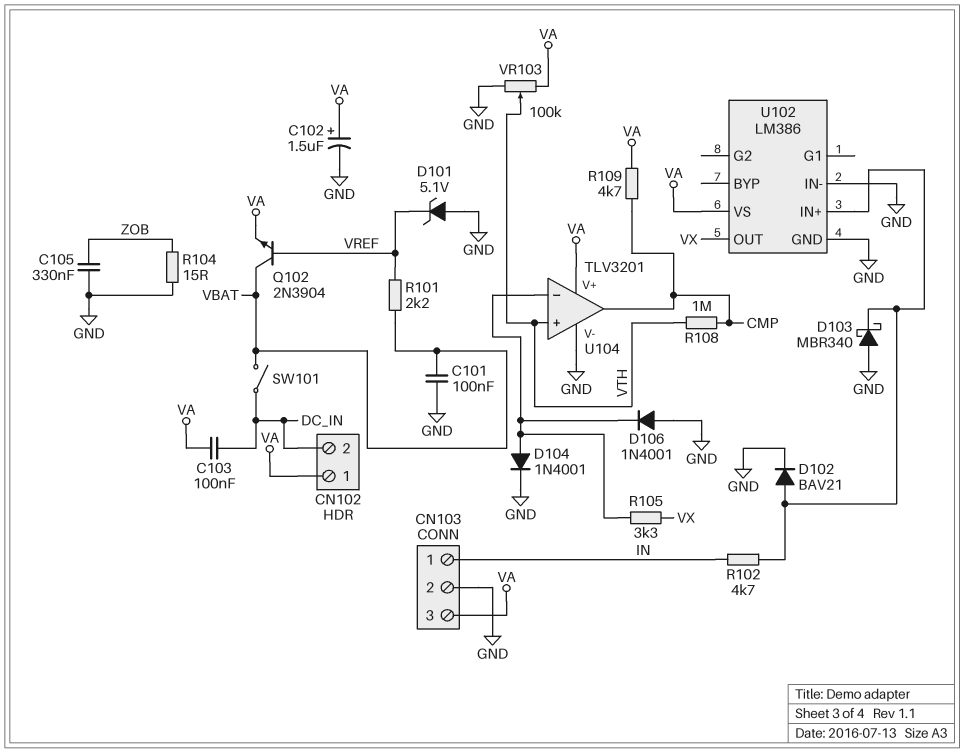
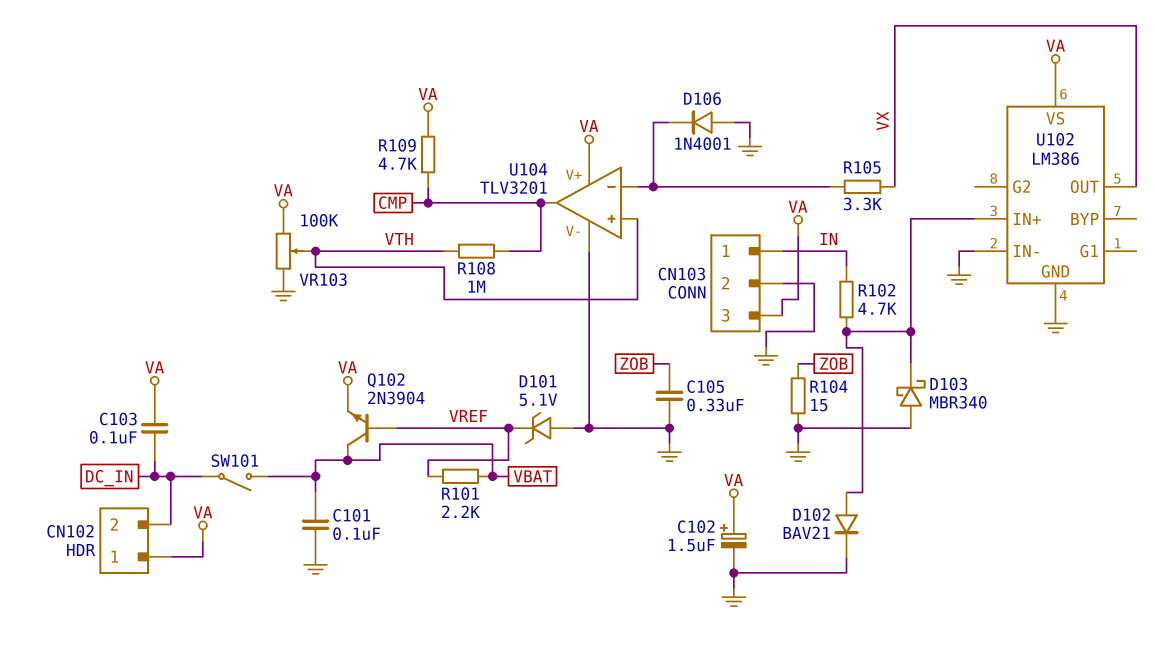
D104: diode 1N4001 (A U104/in-, K GND) -> none

